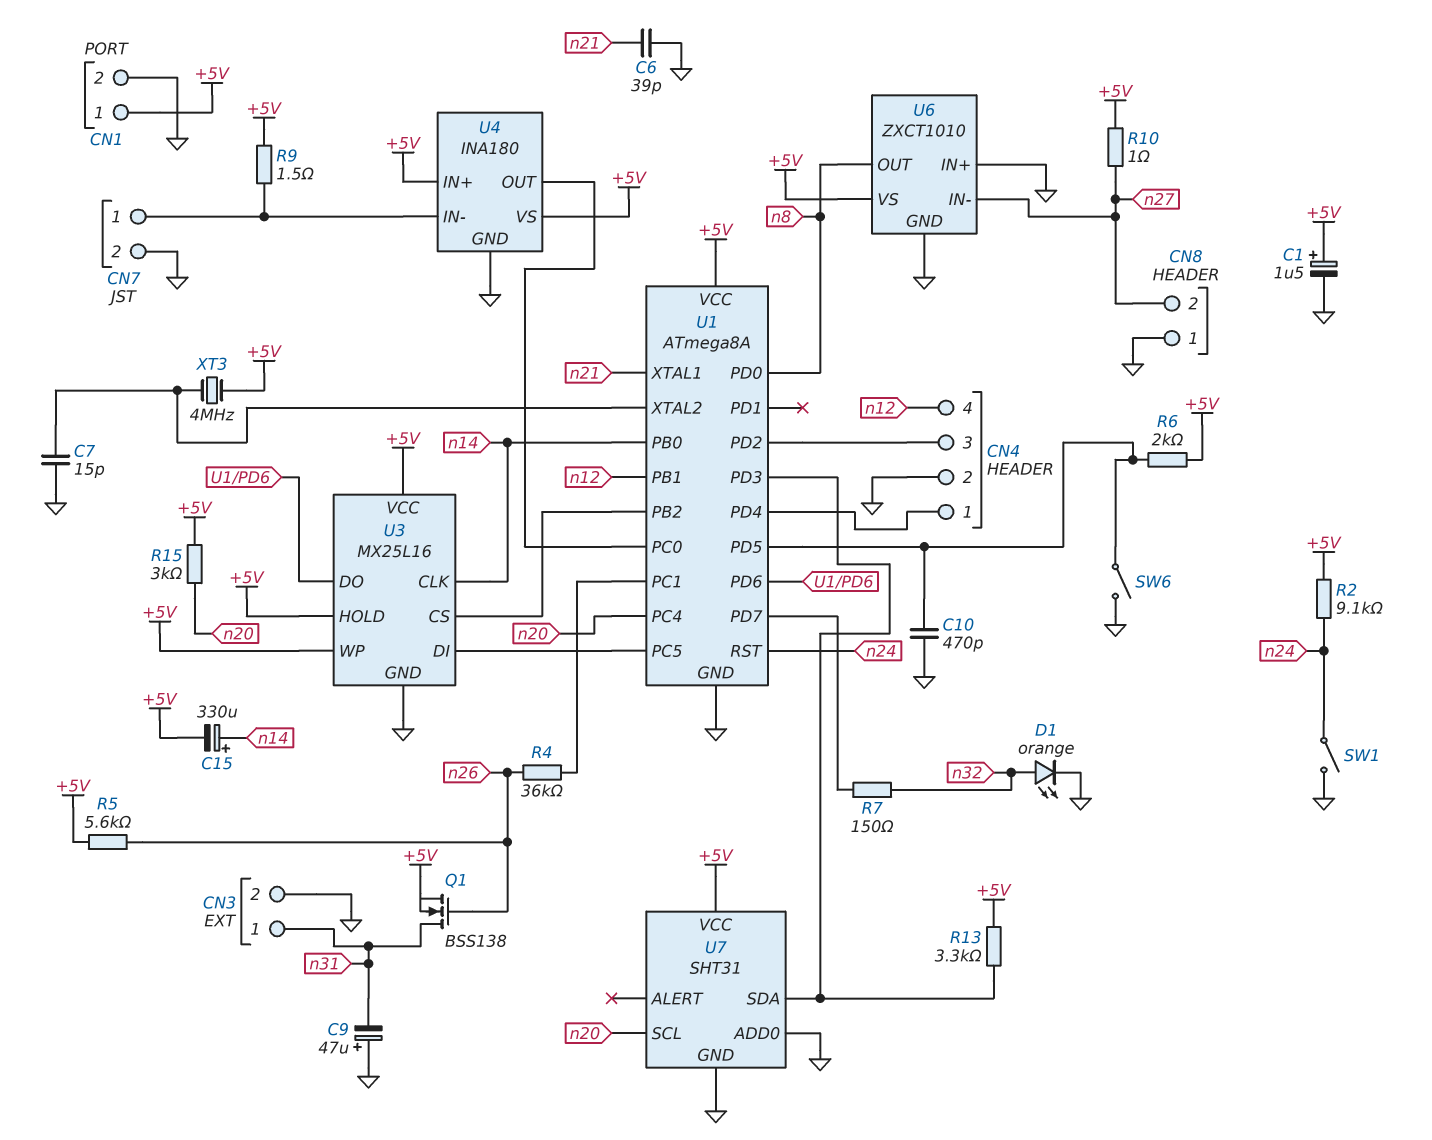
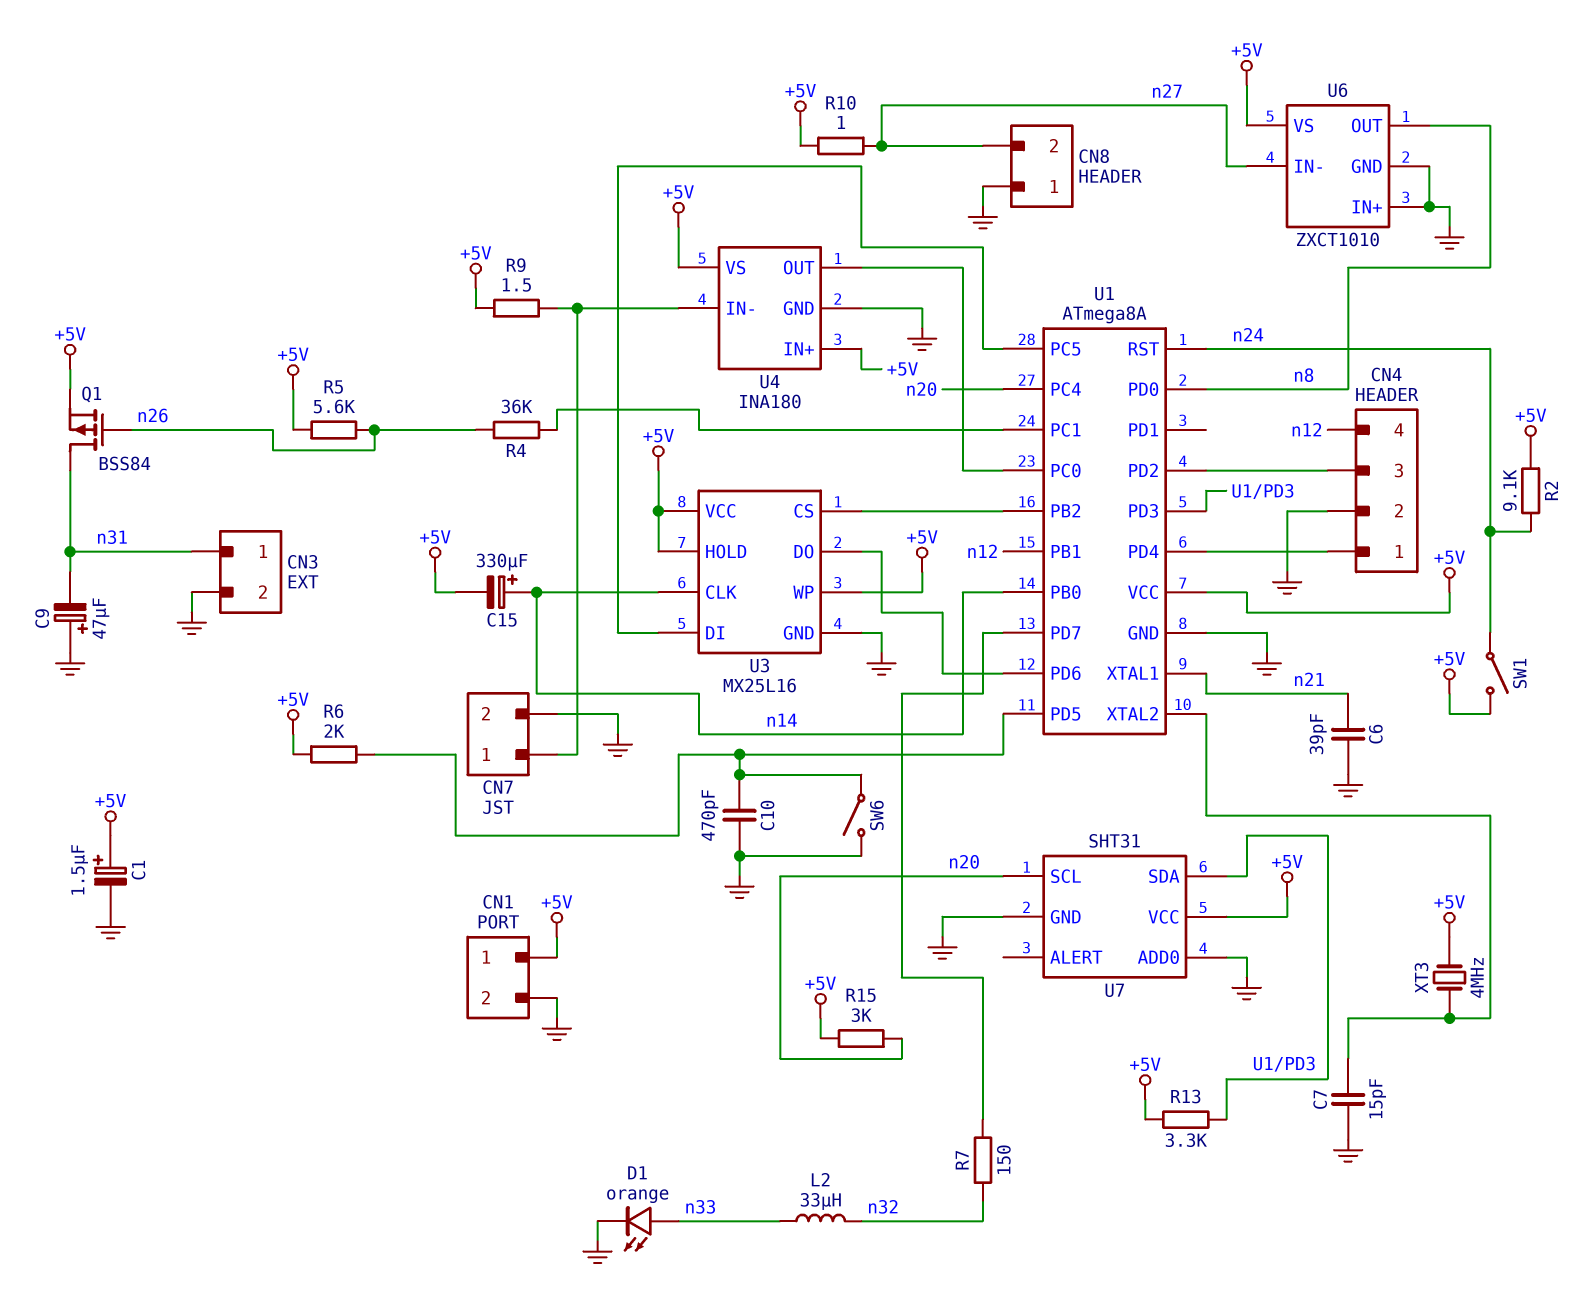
D1: LED orange (A n32, K GND) -> LED orange (A n33, K GND)
L2: none -> 33uH (n32, n33)
Q1: NMOS BSS138 (G n26, D n31, S +5V) -> PMOS BSS84 (G n26, D n31, S +5V)
SW1: switch (GND, n24) -> switch (+5V, n24)

